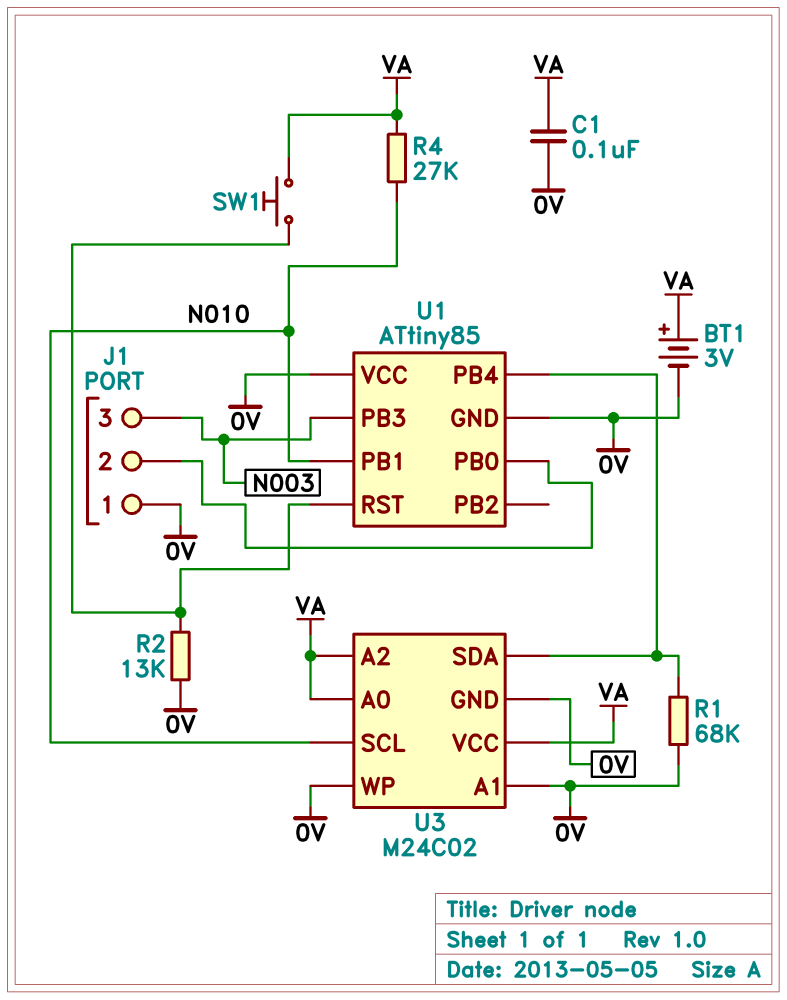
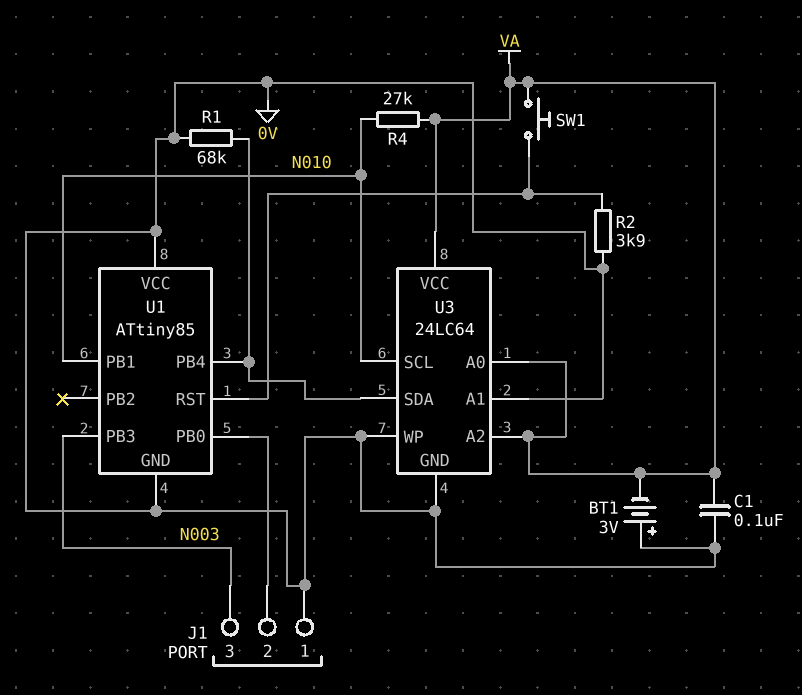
BT1: 3V (plus VA, minus 0V) -> 3V (plus 0V, minus VA)
R2: 13k (0V, U1/RST) -> 3.9k (0V, U1/RST)
U3: M24C02 -> 24LC64

